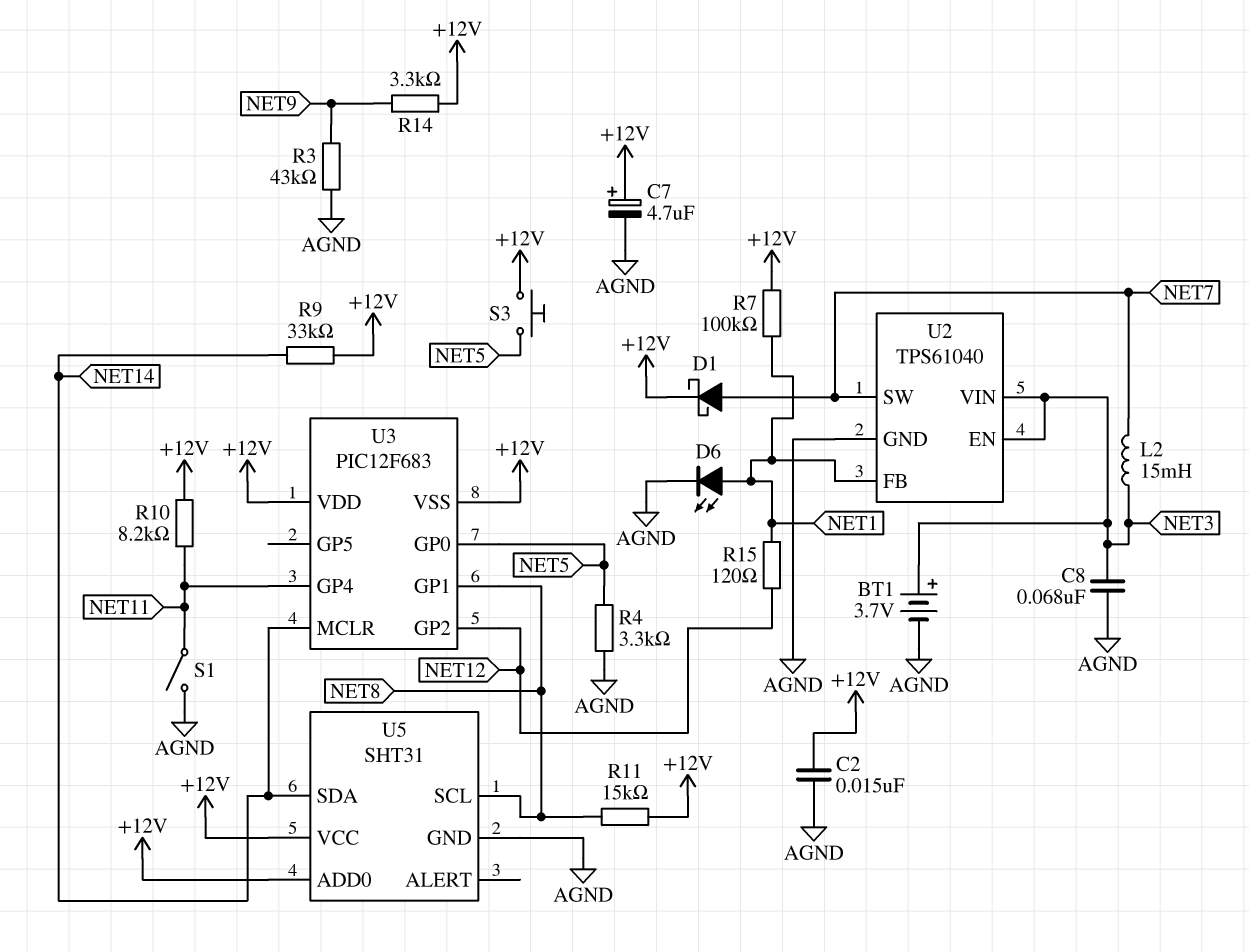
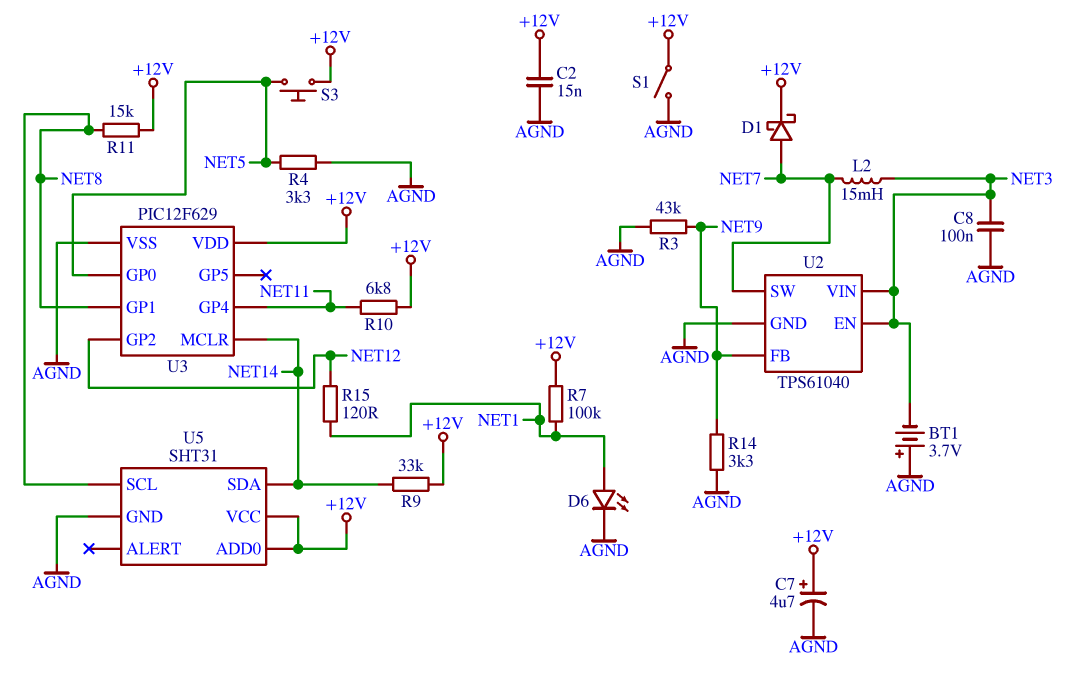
BT1: 3.7V (plus NET3, minus AGND) -> 3.7V (plus AGND, minus NET3)
C8: 68nF (AGND, NET3) -> 100nF (AGND, NET3)
R10: 8.2k (+12V, NET11) -> 6.8k (+12V, NET11)
R14: 3.3k (+12V, NET9) -> 3.3k (AGND, NET9)
S1: switch (AGND, NET11) -> switch (+12V, AGND)
U2 pin FB: NET1 -> NET9
U3: PIC12F683 -> PIC12F629
U3 pin VSS: +12V -> AGND

